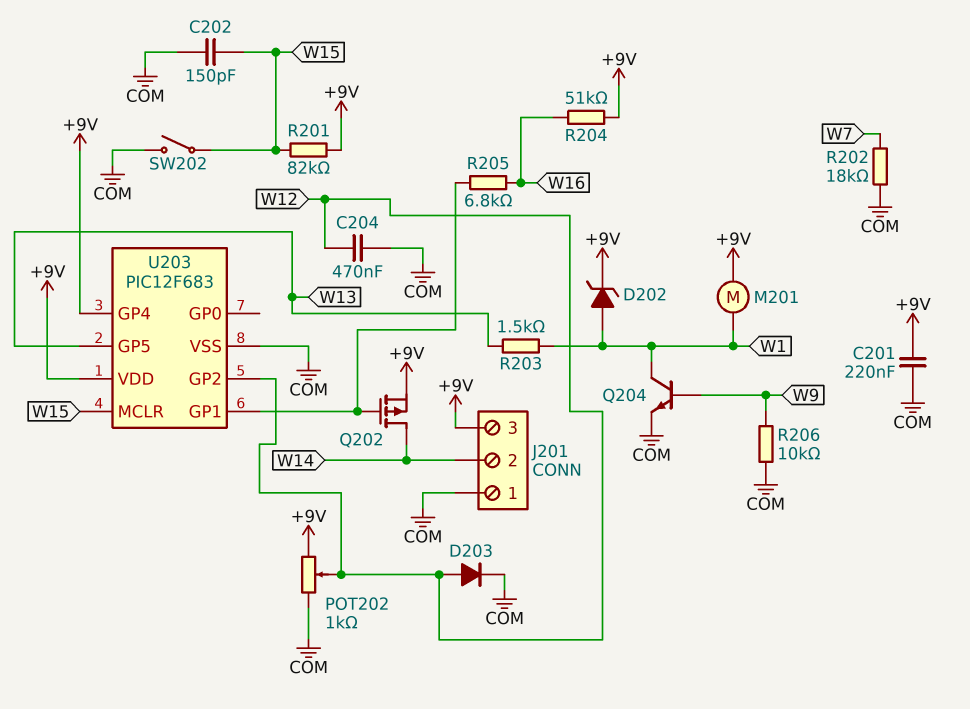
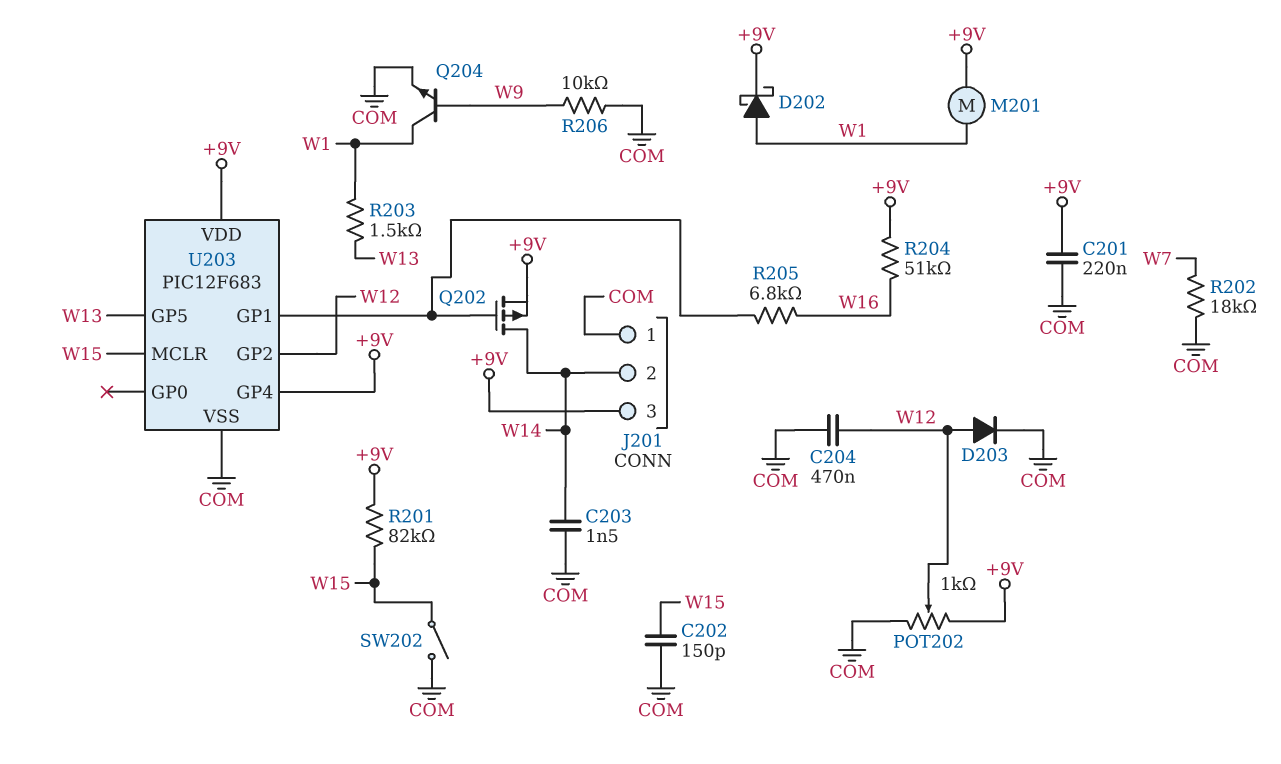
C203: none -> 1.5nF (COM, W14)
D202: zener (A W1, K +9V) -> schottky (A W1, K +9V)

